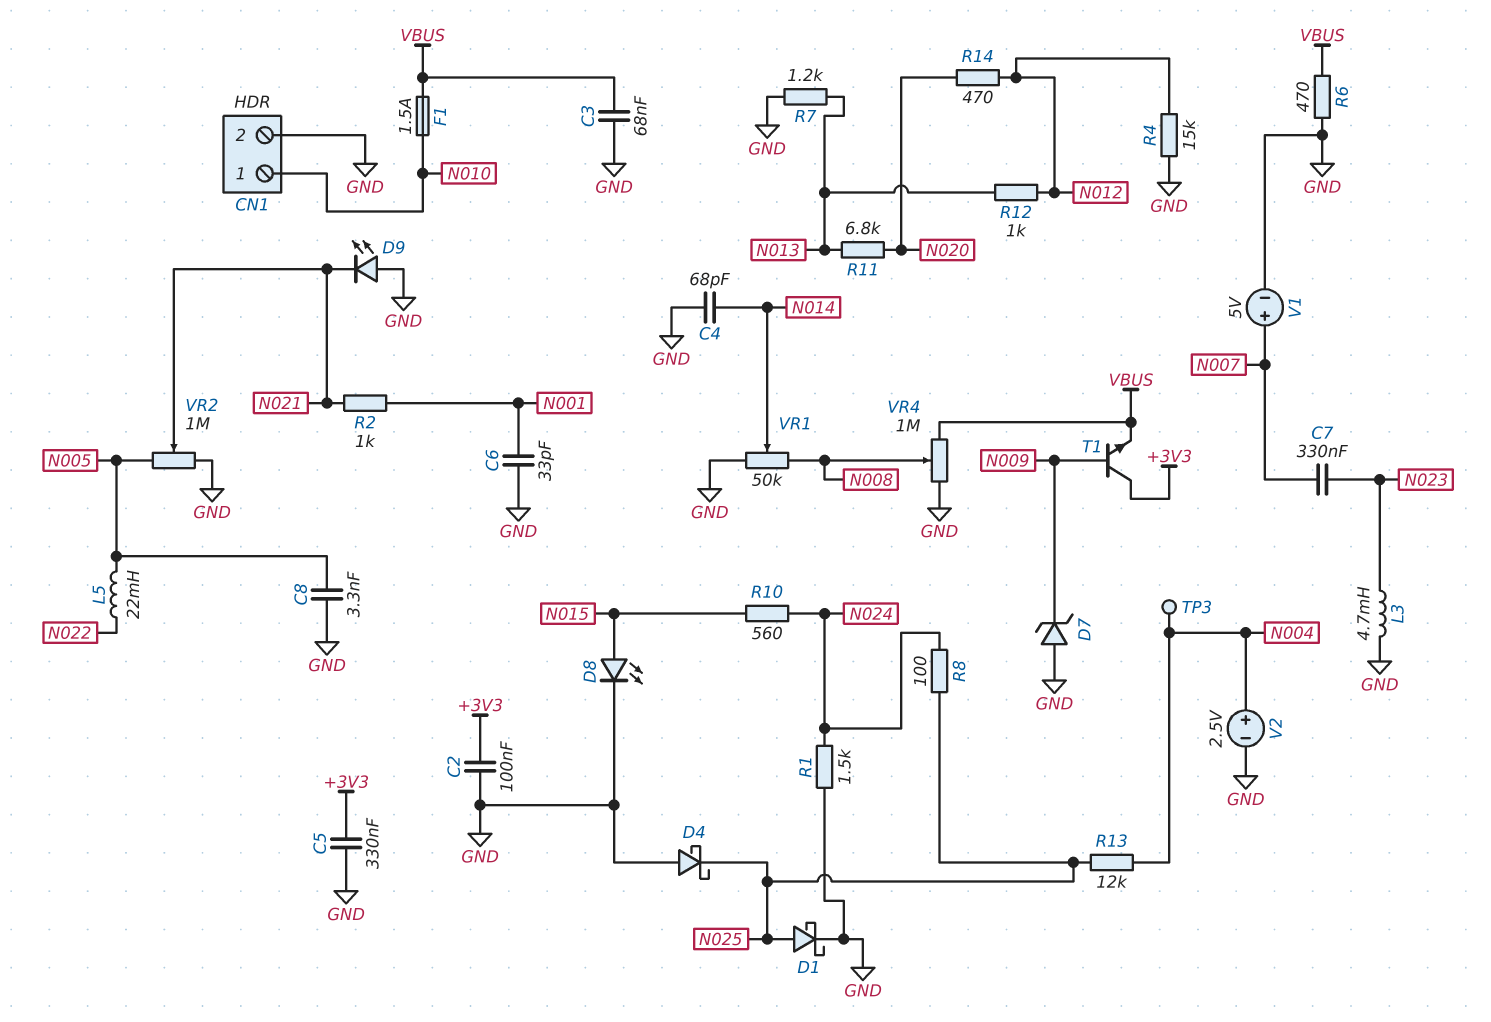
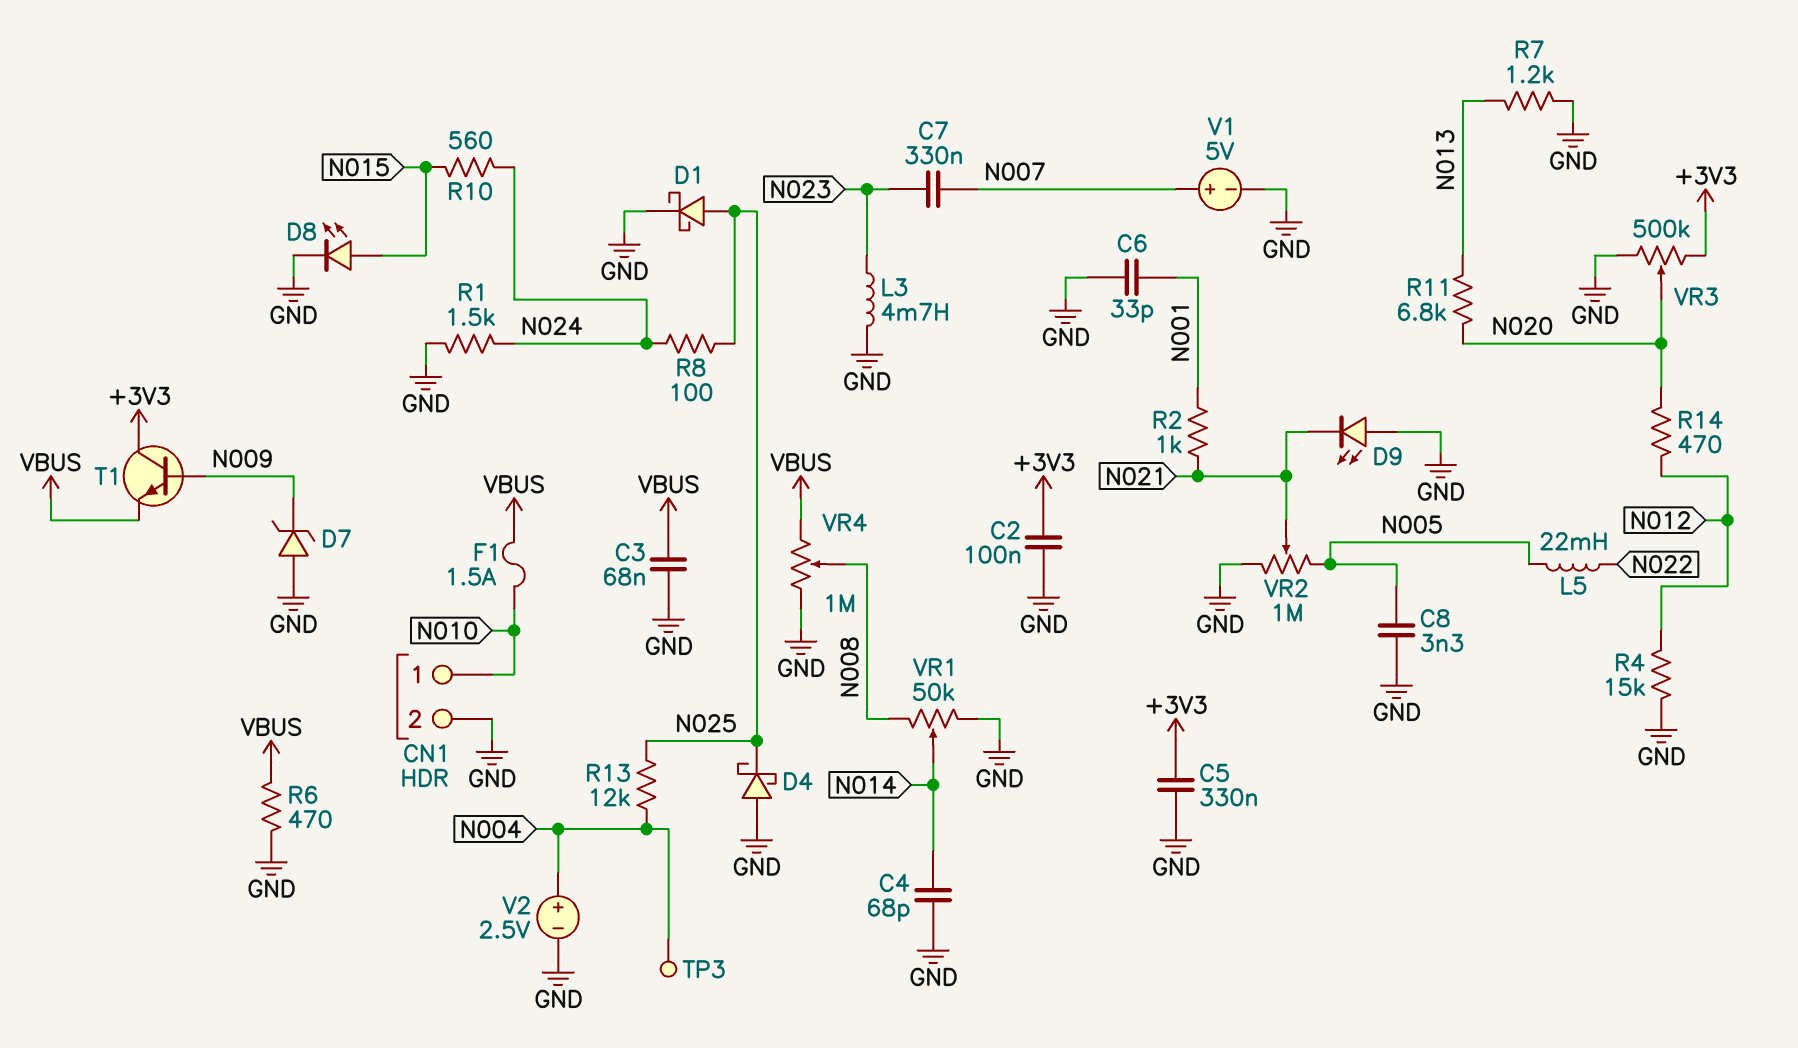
R12: 1k (N012, N013) -> none
VR3: none -> 500k (+3V3, GND, wiper N020)

